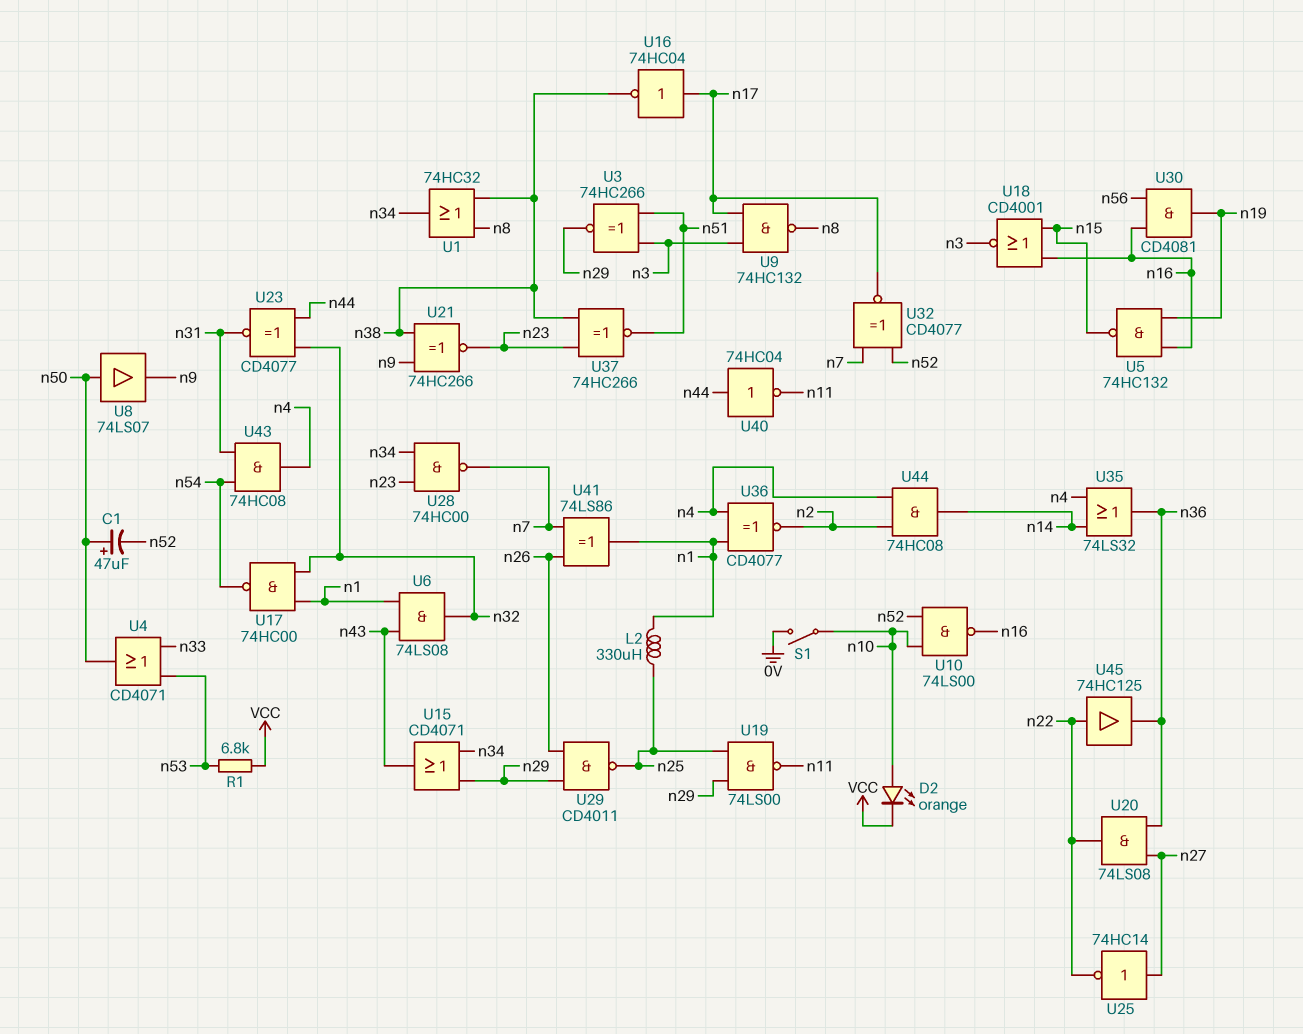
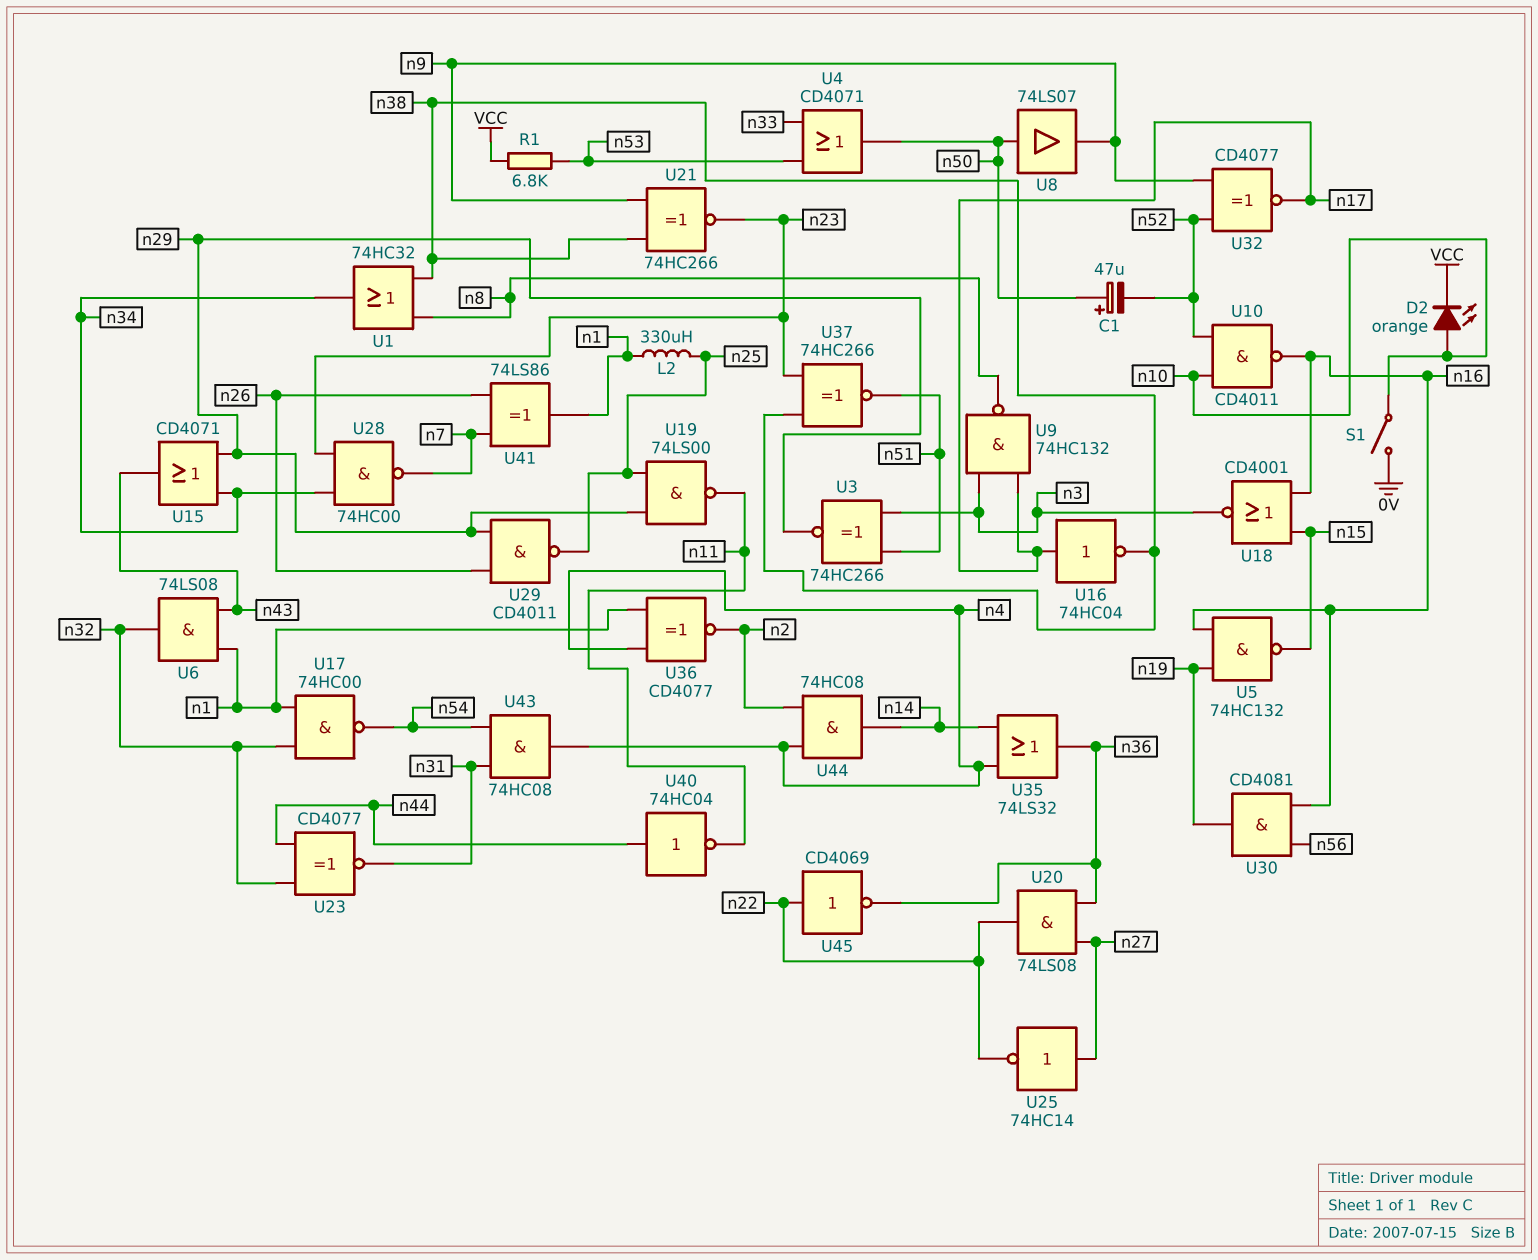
U10: NAND 74LS00 (in n10, in n52, out n16) -> NAND CD4011 (in n10, in n52, out n16)
U32: XNOR CD4077 (in n7, in n52, out n17) -> XNOR CD4077 (in n9, in n52, out n17)
U45: buffer 74HC125 (in n22, out n36) -> NOT CD4069 (in n22, out n36)

